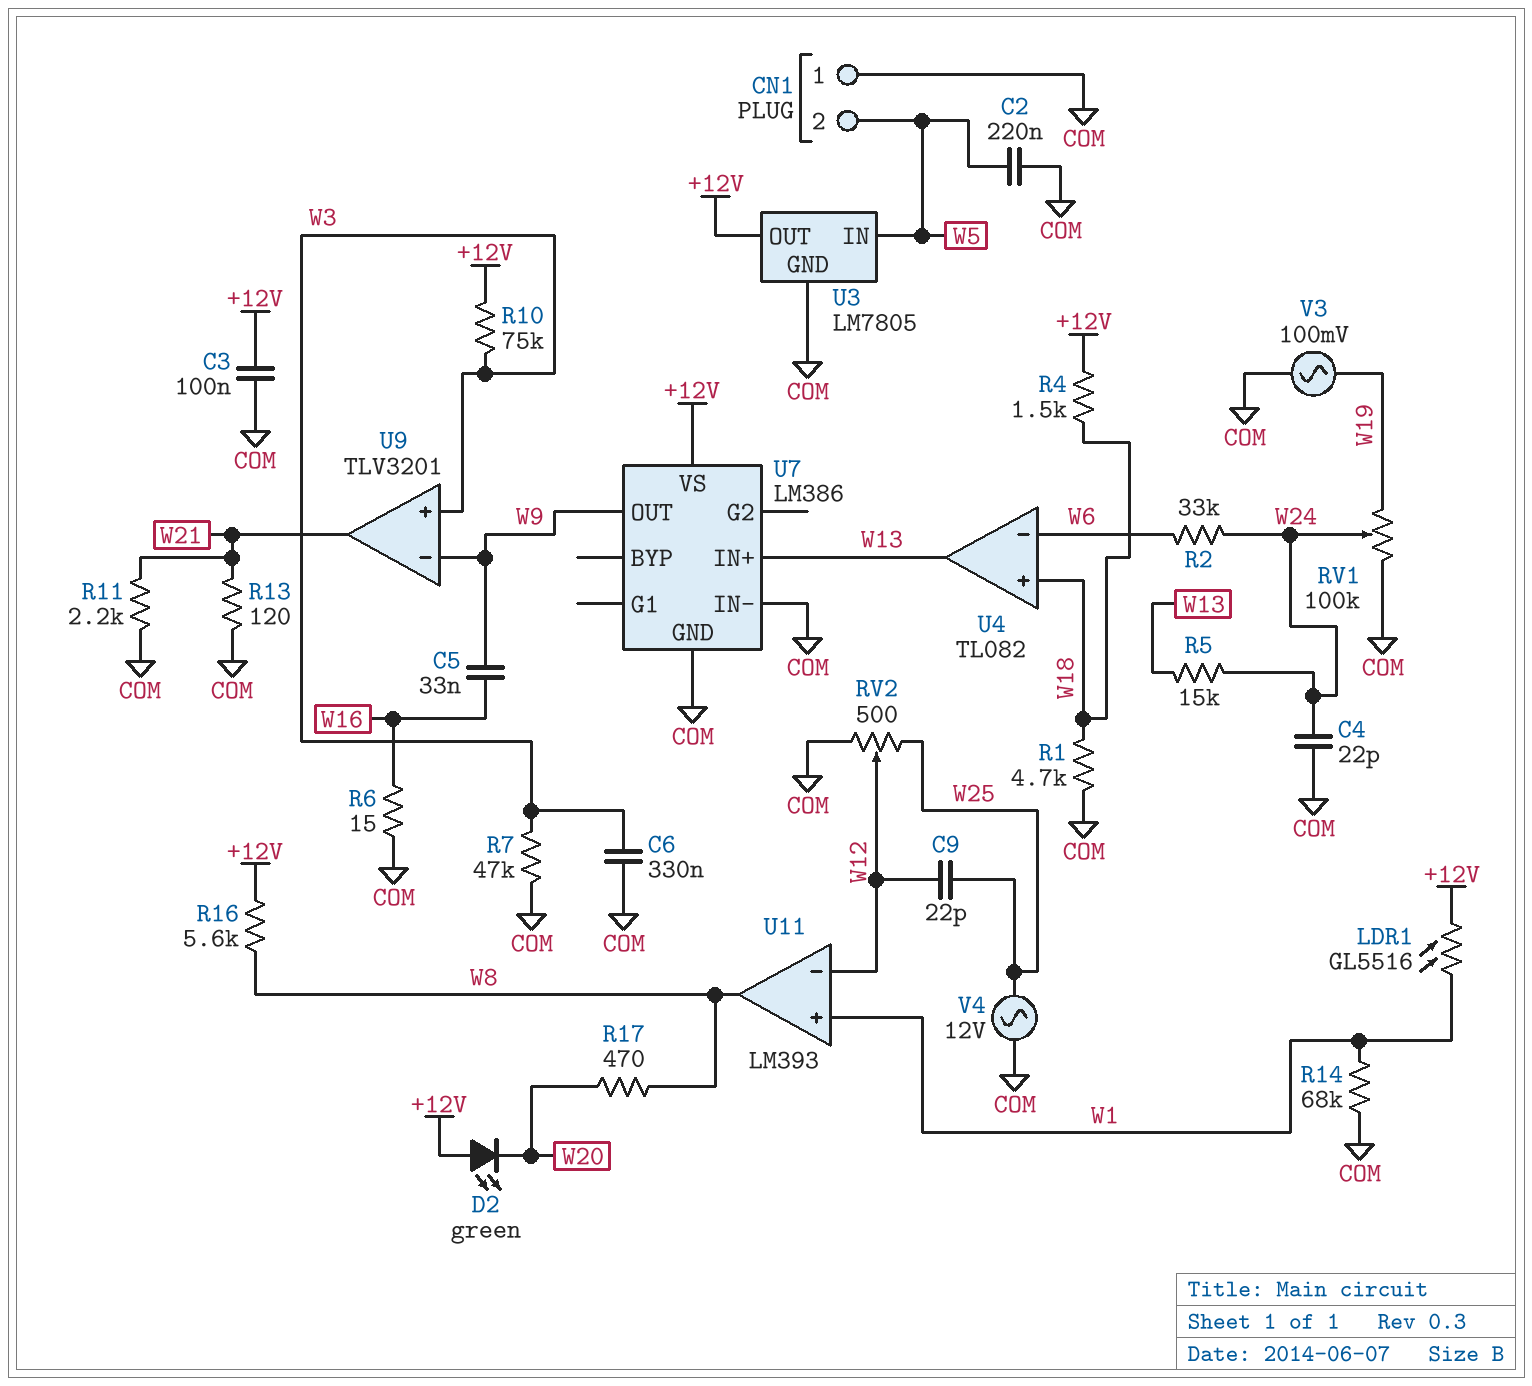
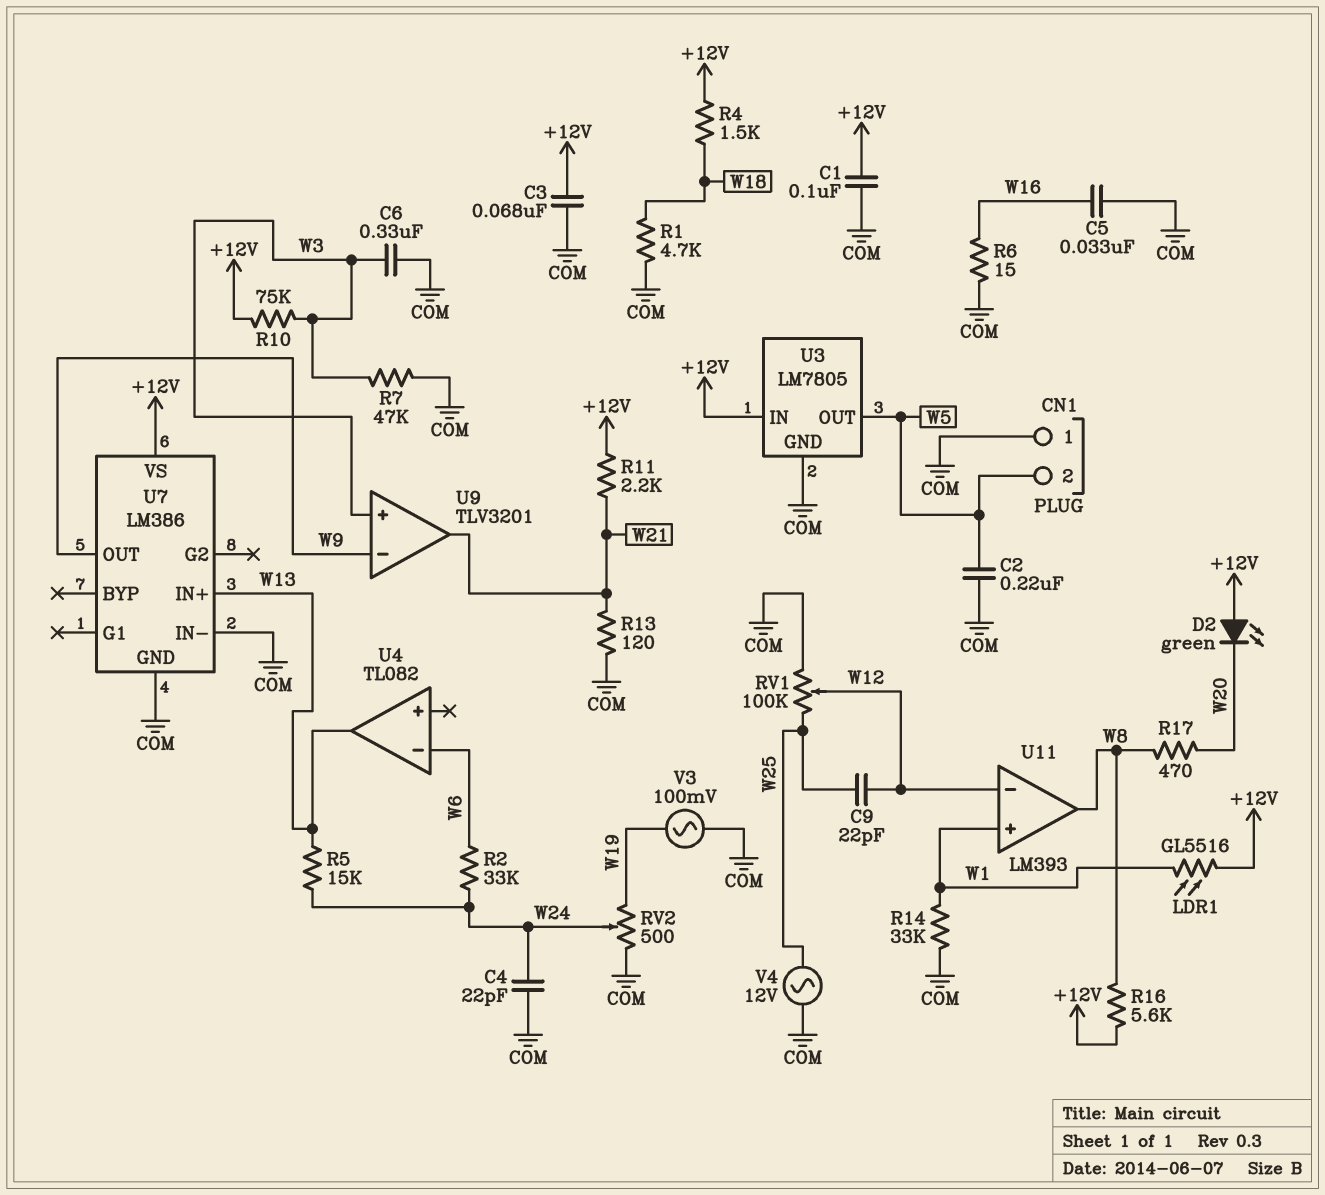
C1: none -> 100nF (+12V, COM)
C3: 100nF (+12V, COM) -> 68nF (+12V, COM)
C5: 33nF (W9, W16) -> 33nF (COM, W16)
R11: 2.2k (COM, W21) -> 2.2k (+12V, W21)
R14: 68k (COM, W1) -> 33k (COM, W1)
RV1: 100k (COM, W19, wiper W24) -> 100k (COM, W25, wiper W12)
RV2: 500 (COM, W25, wiper W12) -> 500 (COM, W19, wiper W24)
U3 pin IN: W5 -> +12V
U3 pin OUT: +12V -> W5
U4 pin in+: W18 -> none

